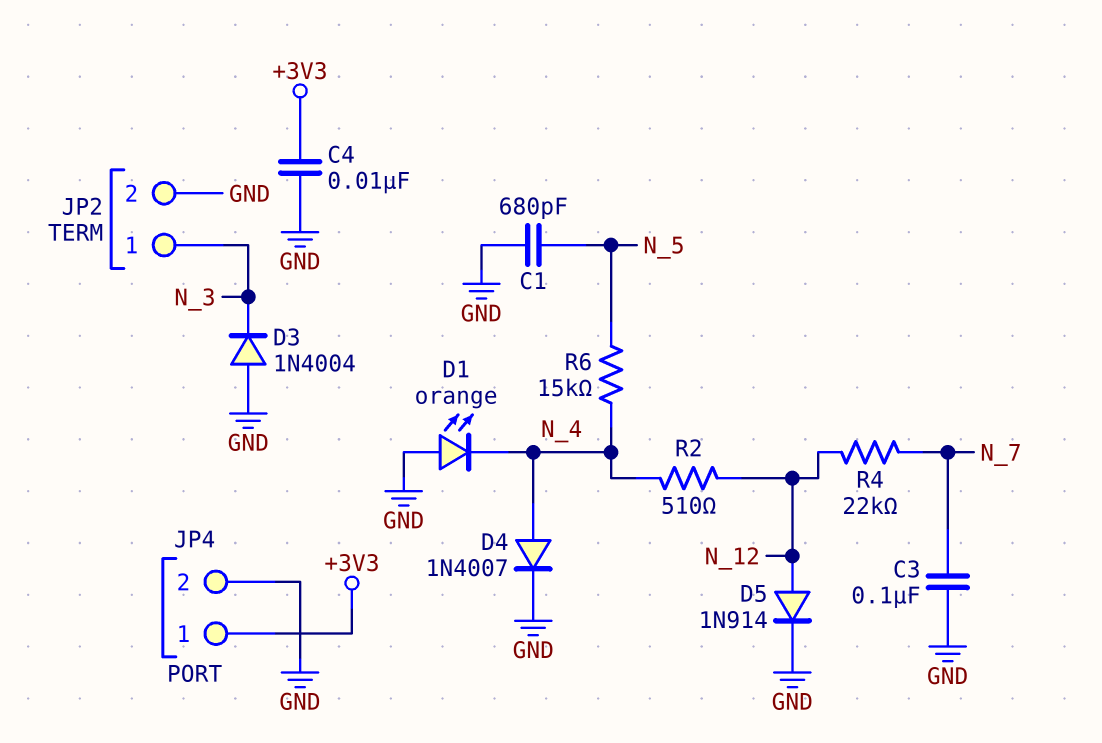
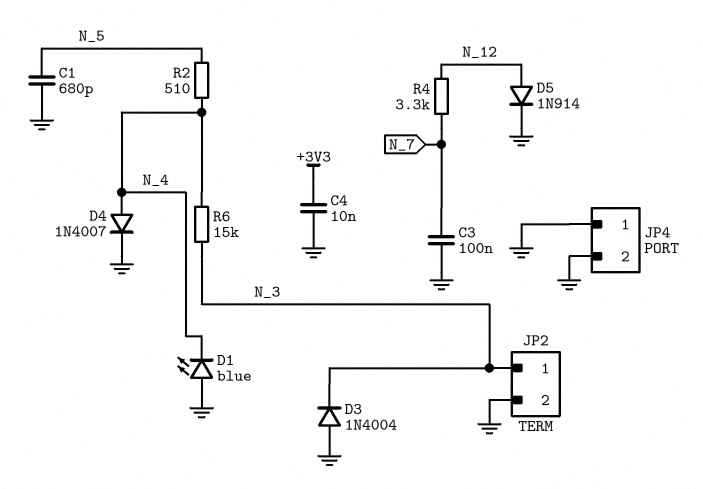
D1: LED orange (A GND, K N_4) -> LED blue (A GND, K N_4)
JP4 pin 1: +3V3 -> GND
R2: 510 (N_4, N_12) -> 510 (N_4, N_5)
R4: 22k (N_7, N_12) -> 3.3k (N_7, N_12)
R6: 15k (N_4, N_5) -> 15k (N_3, N_4)

